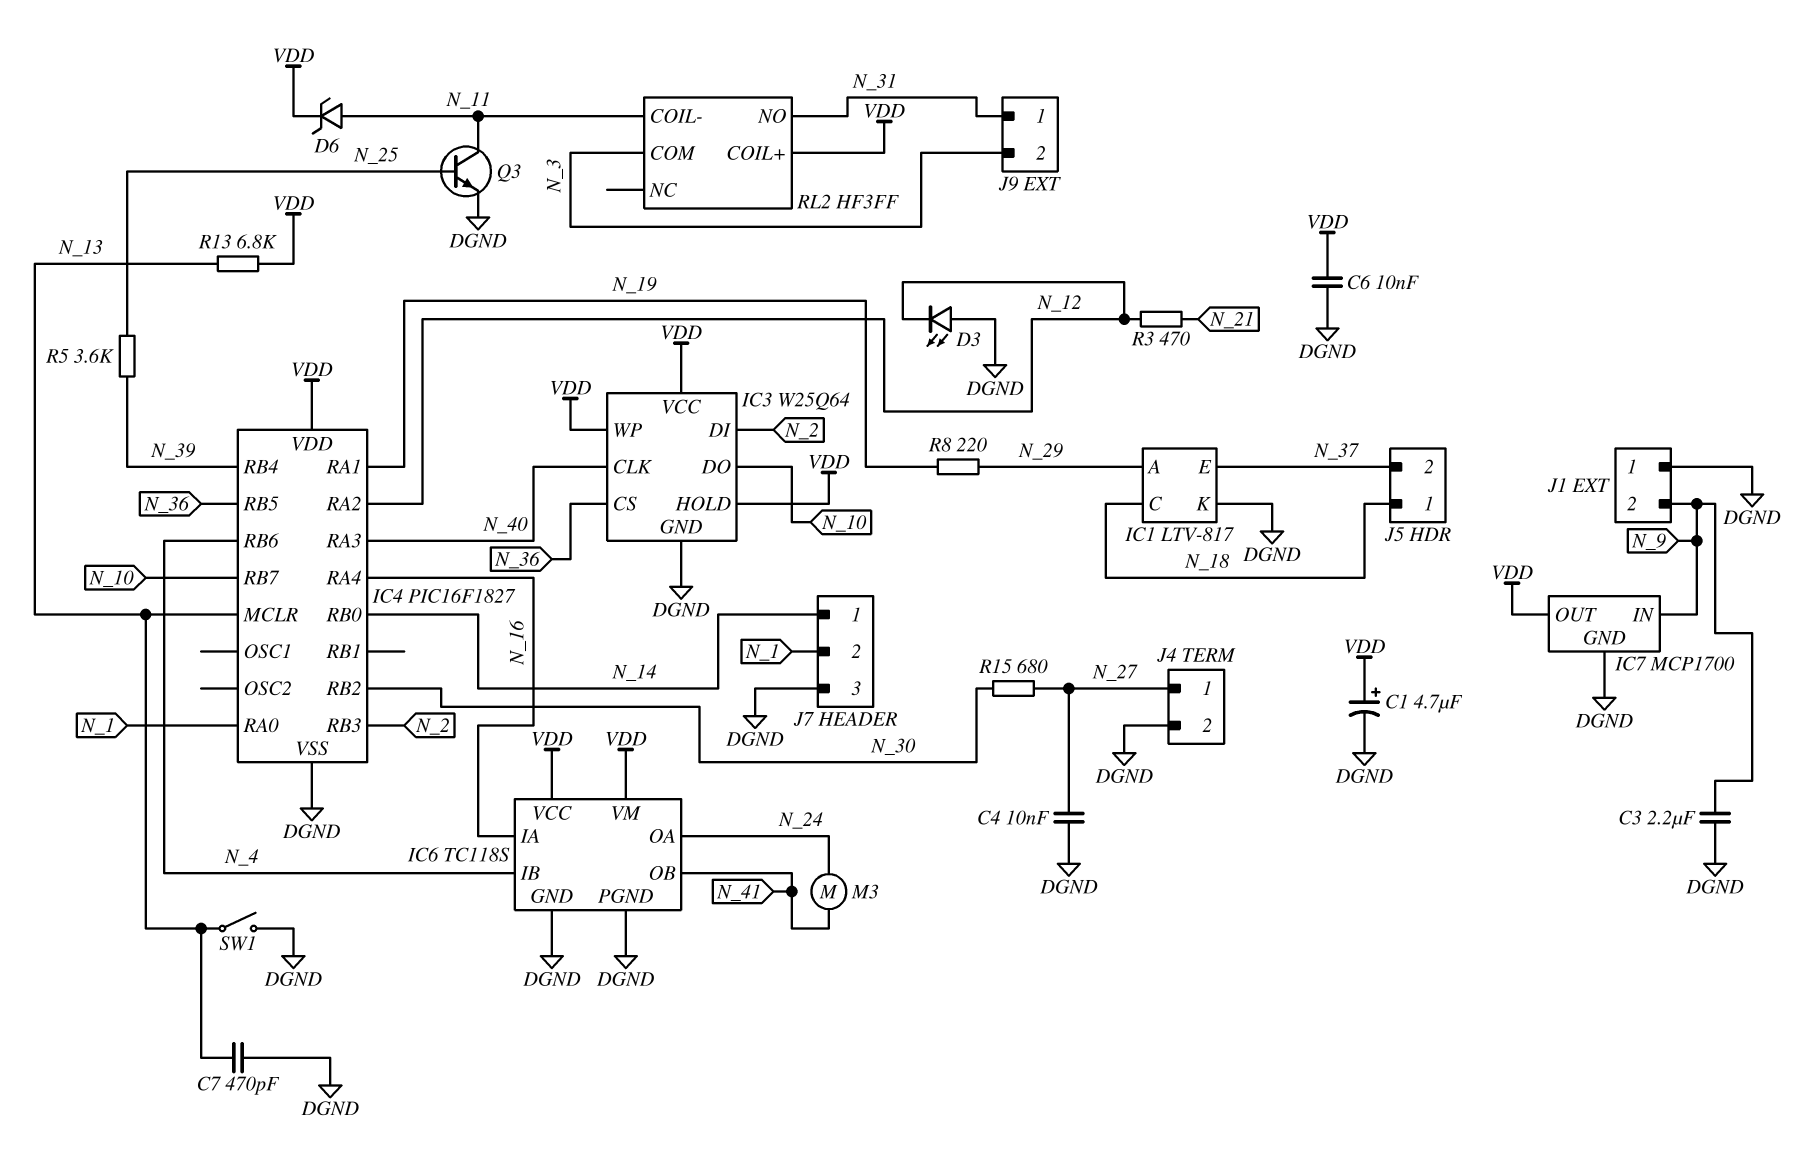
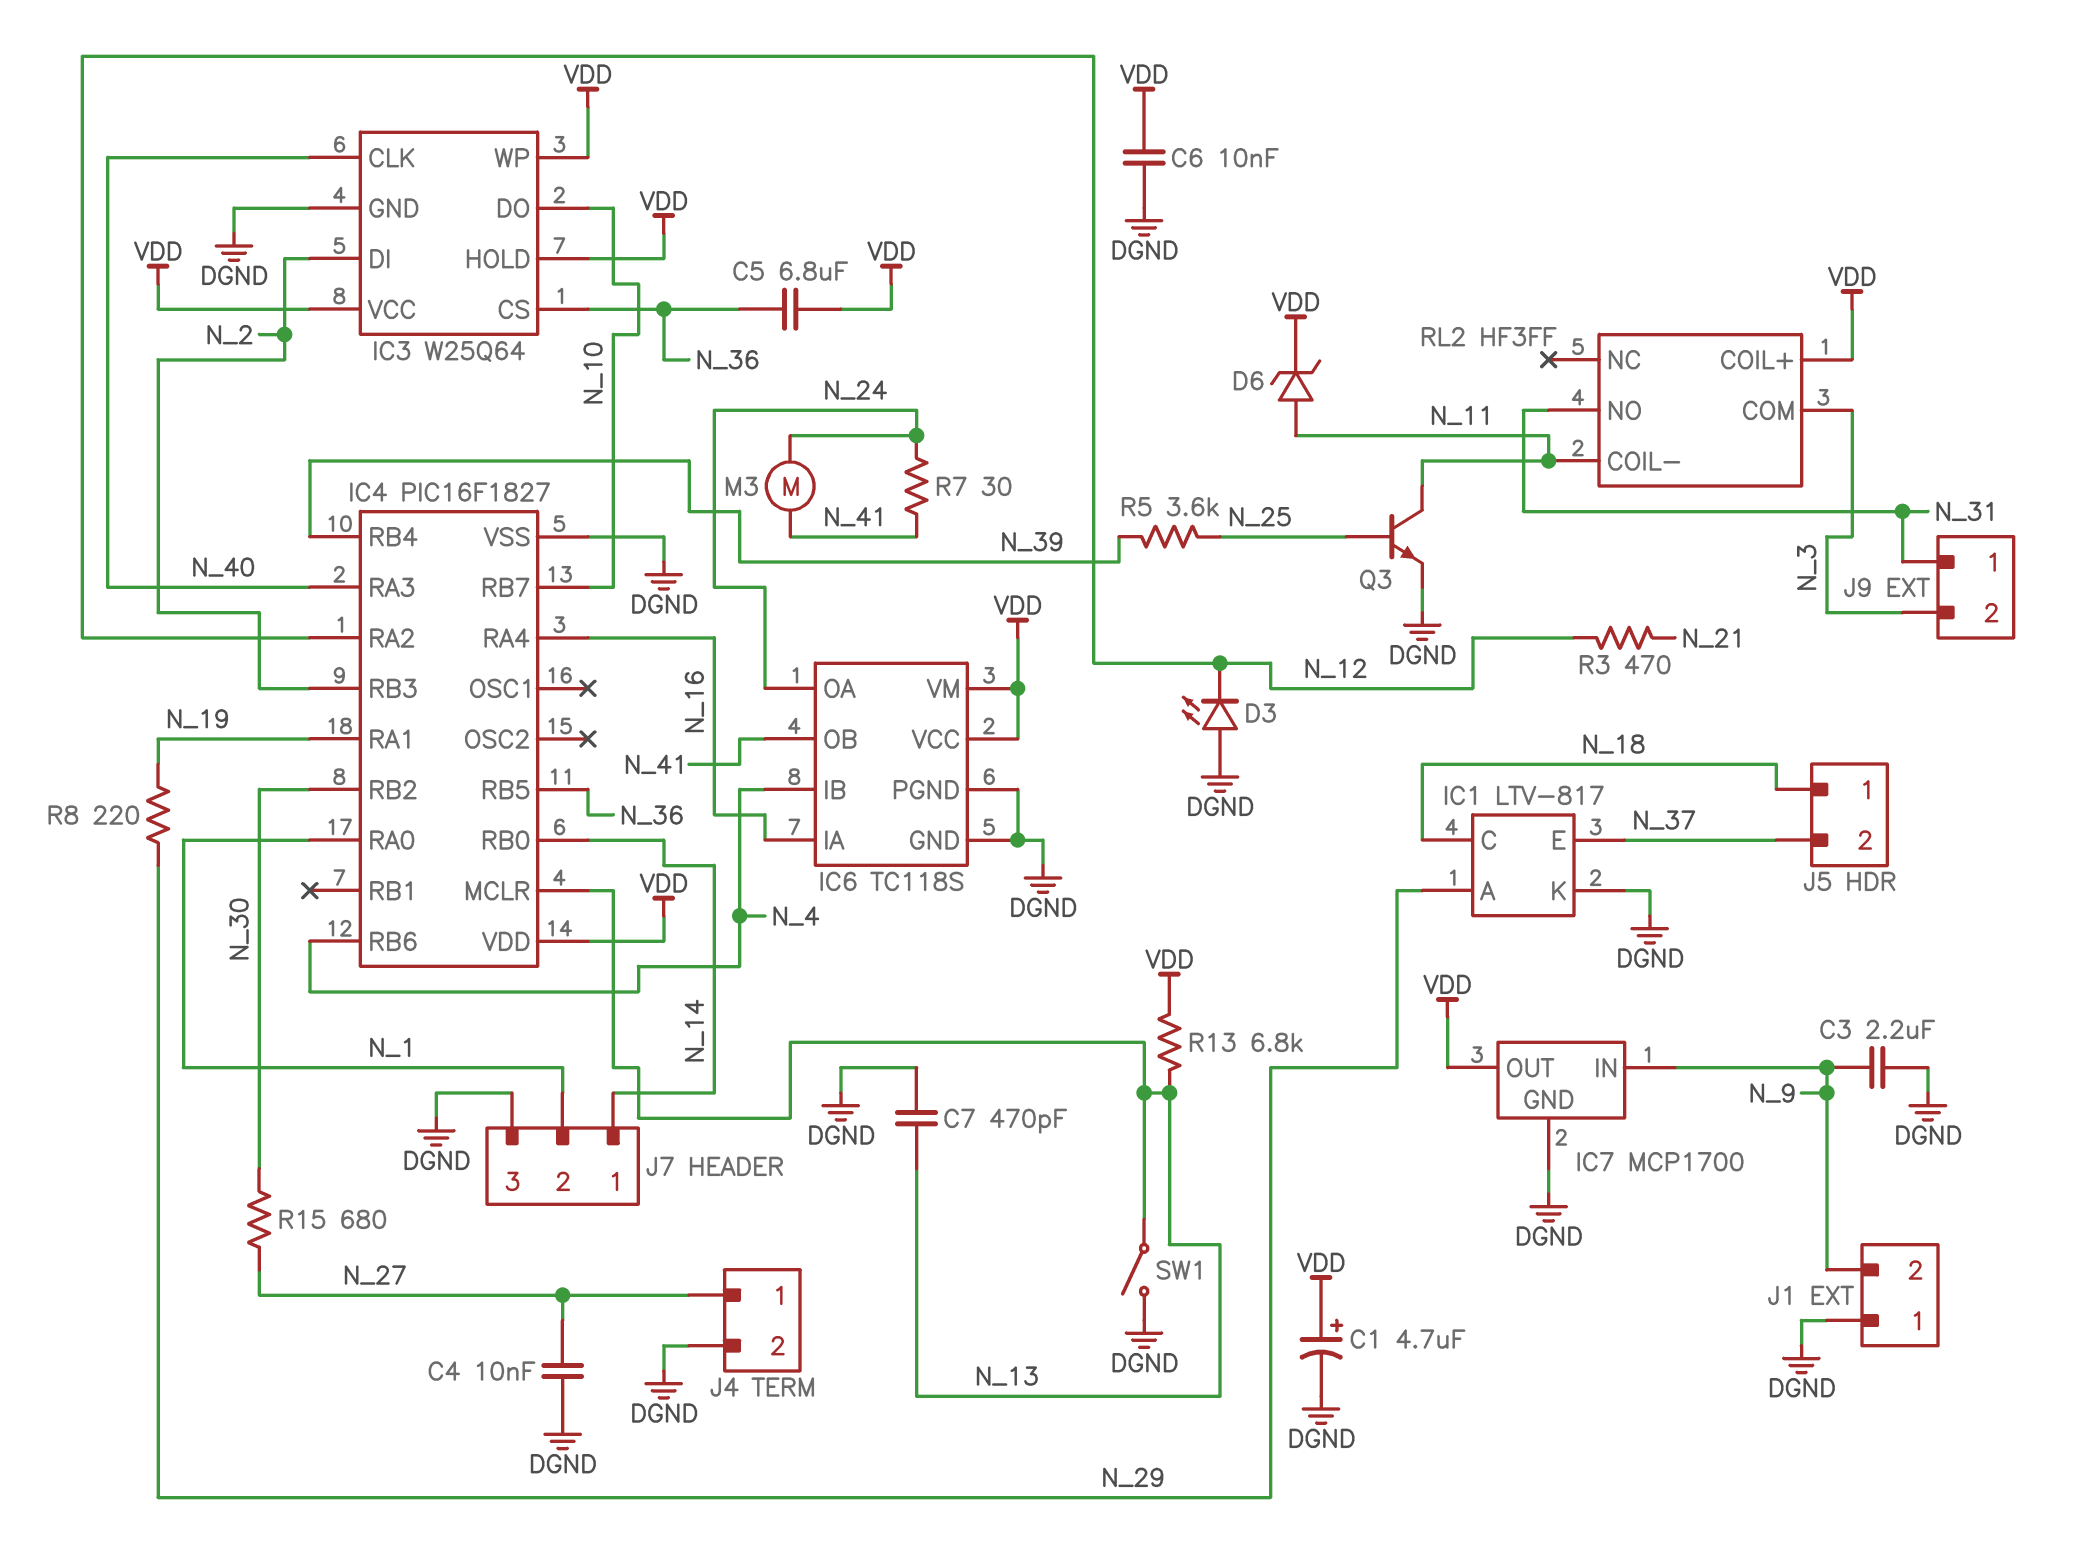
C5: none -> 6.8uF (N_36, VDD)
R7: none -> 30 (N_24, N_41)

